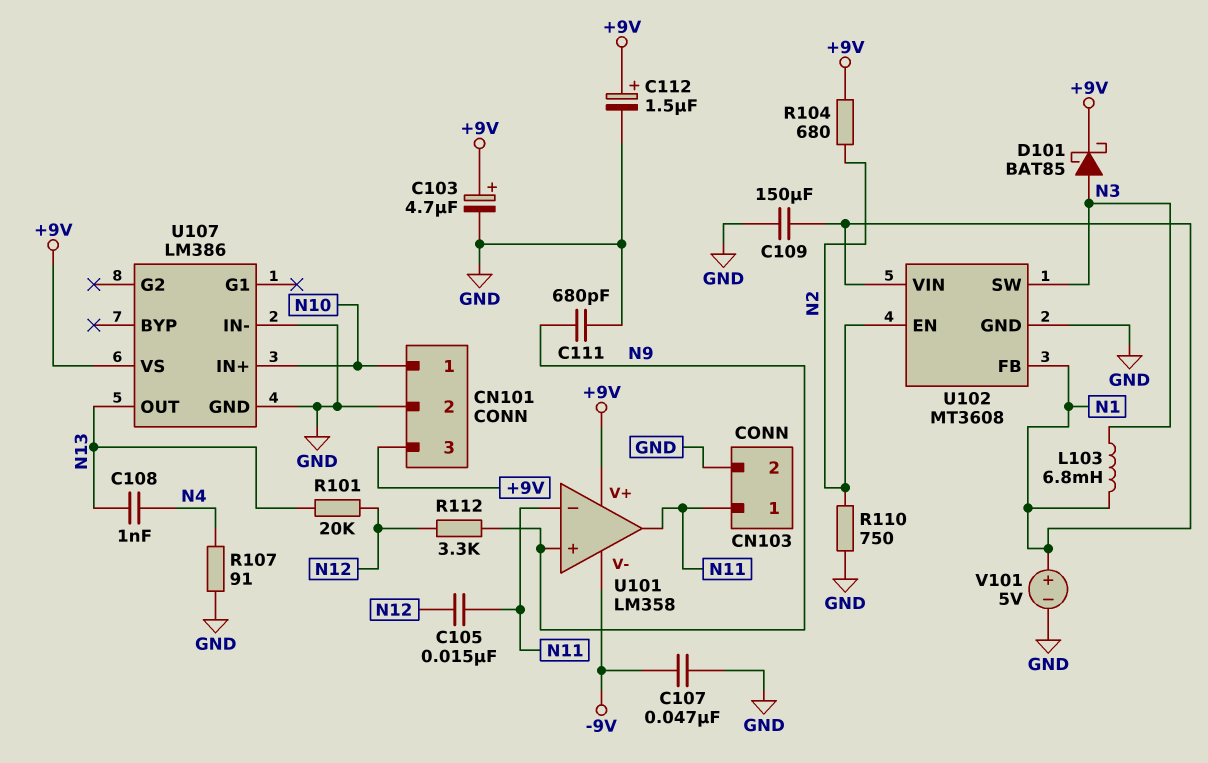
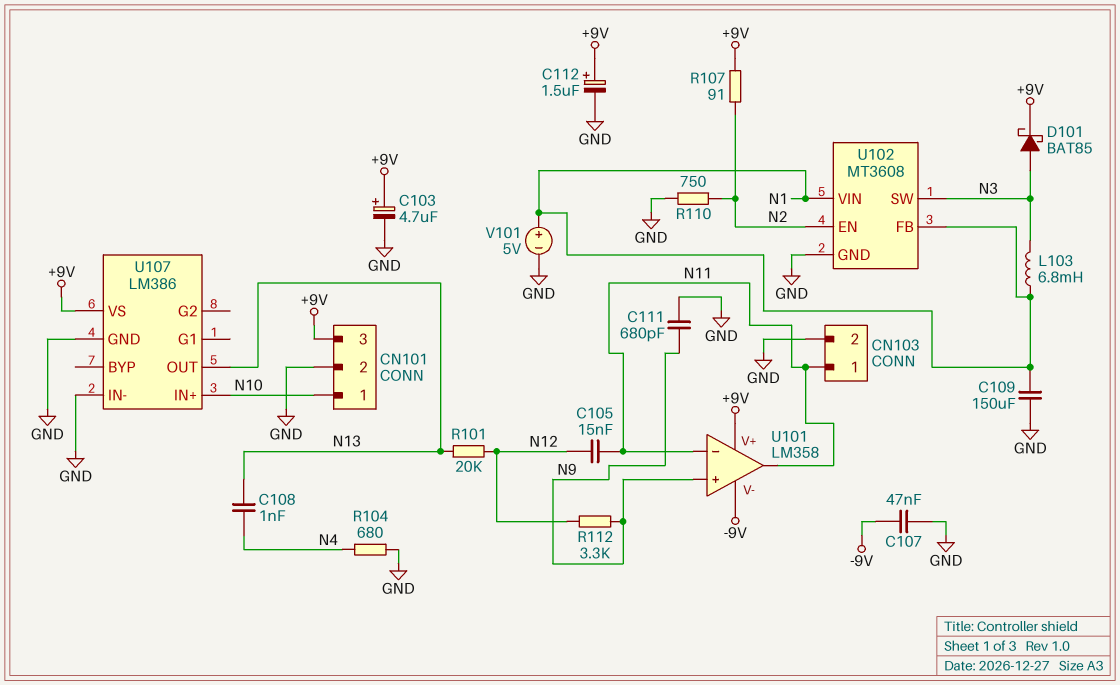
R104: 680 (+9V, N2) -> 680 (GND, N4)
R107: 91 (GND, N4) -> 91 (+9V, N2)

